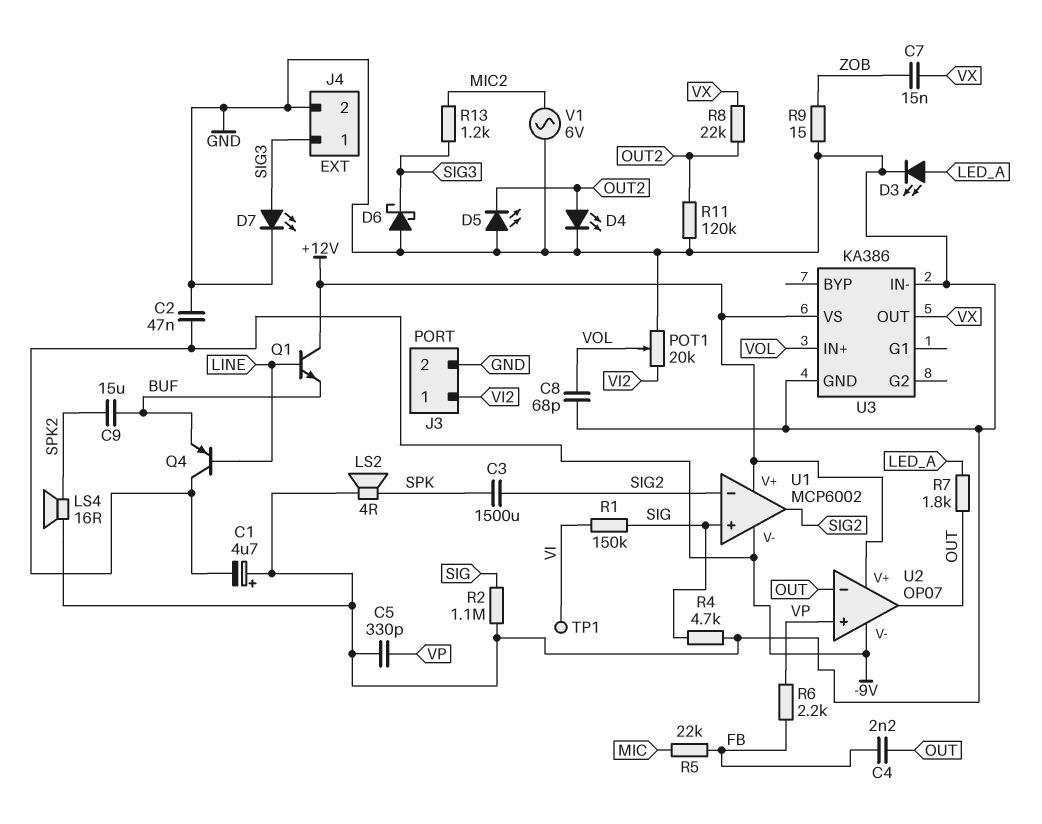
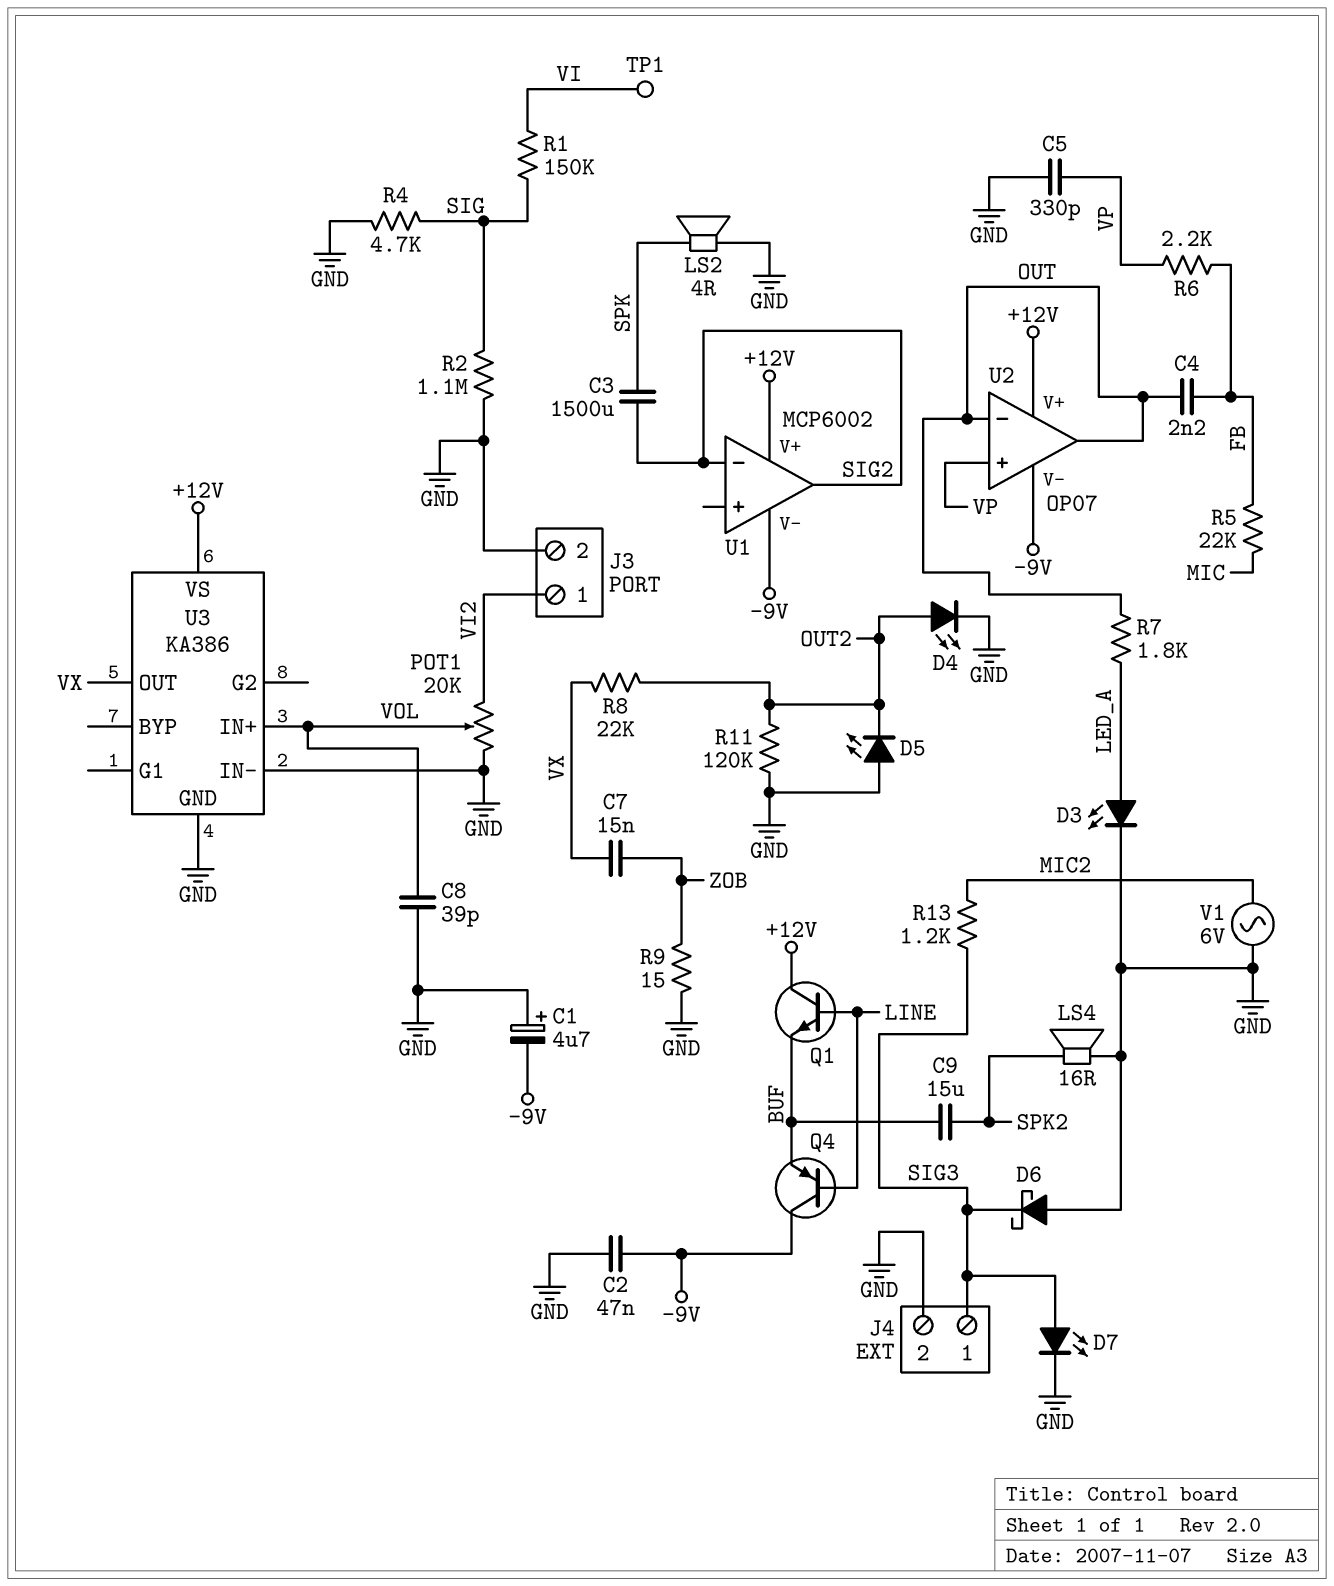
C8: 68pF (GND, VOL) -> 39pF (GND, VOL)
U1 pin in+: SIG -> none

